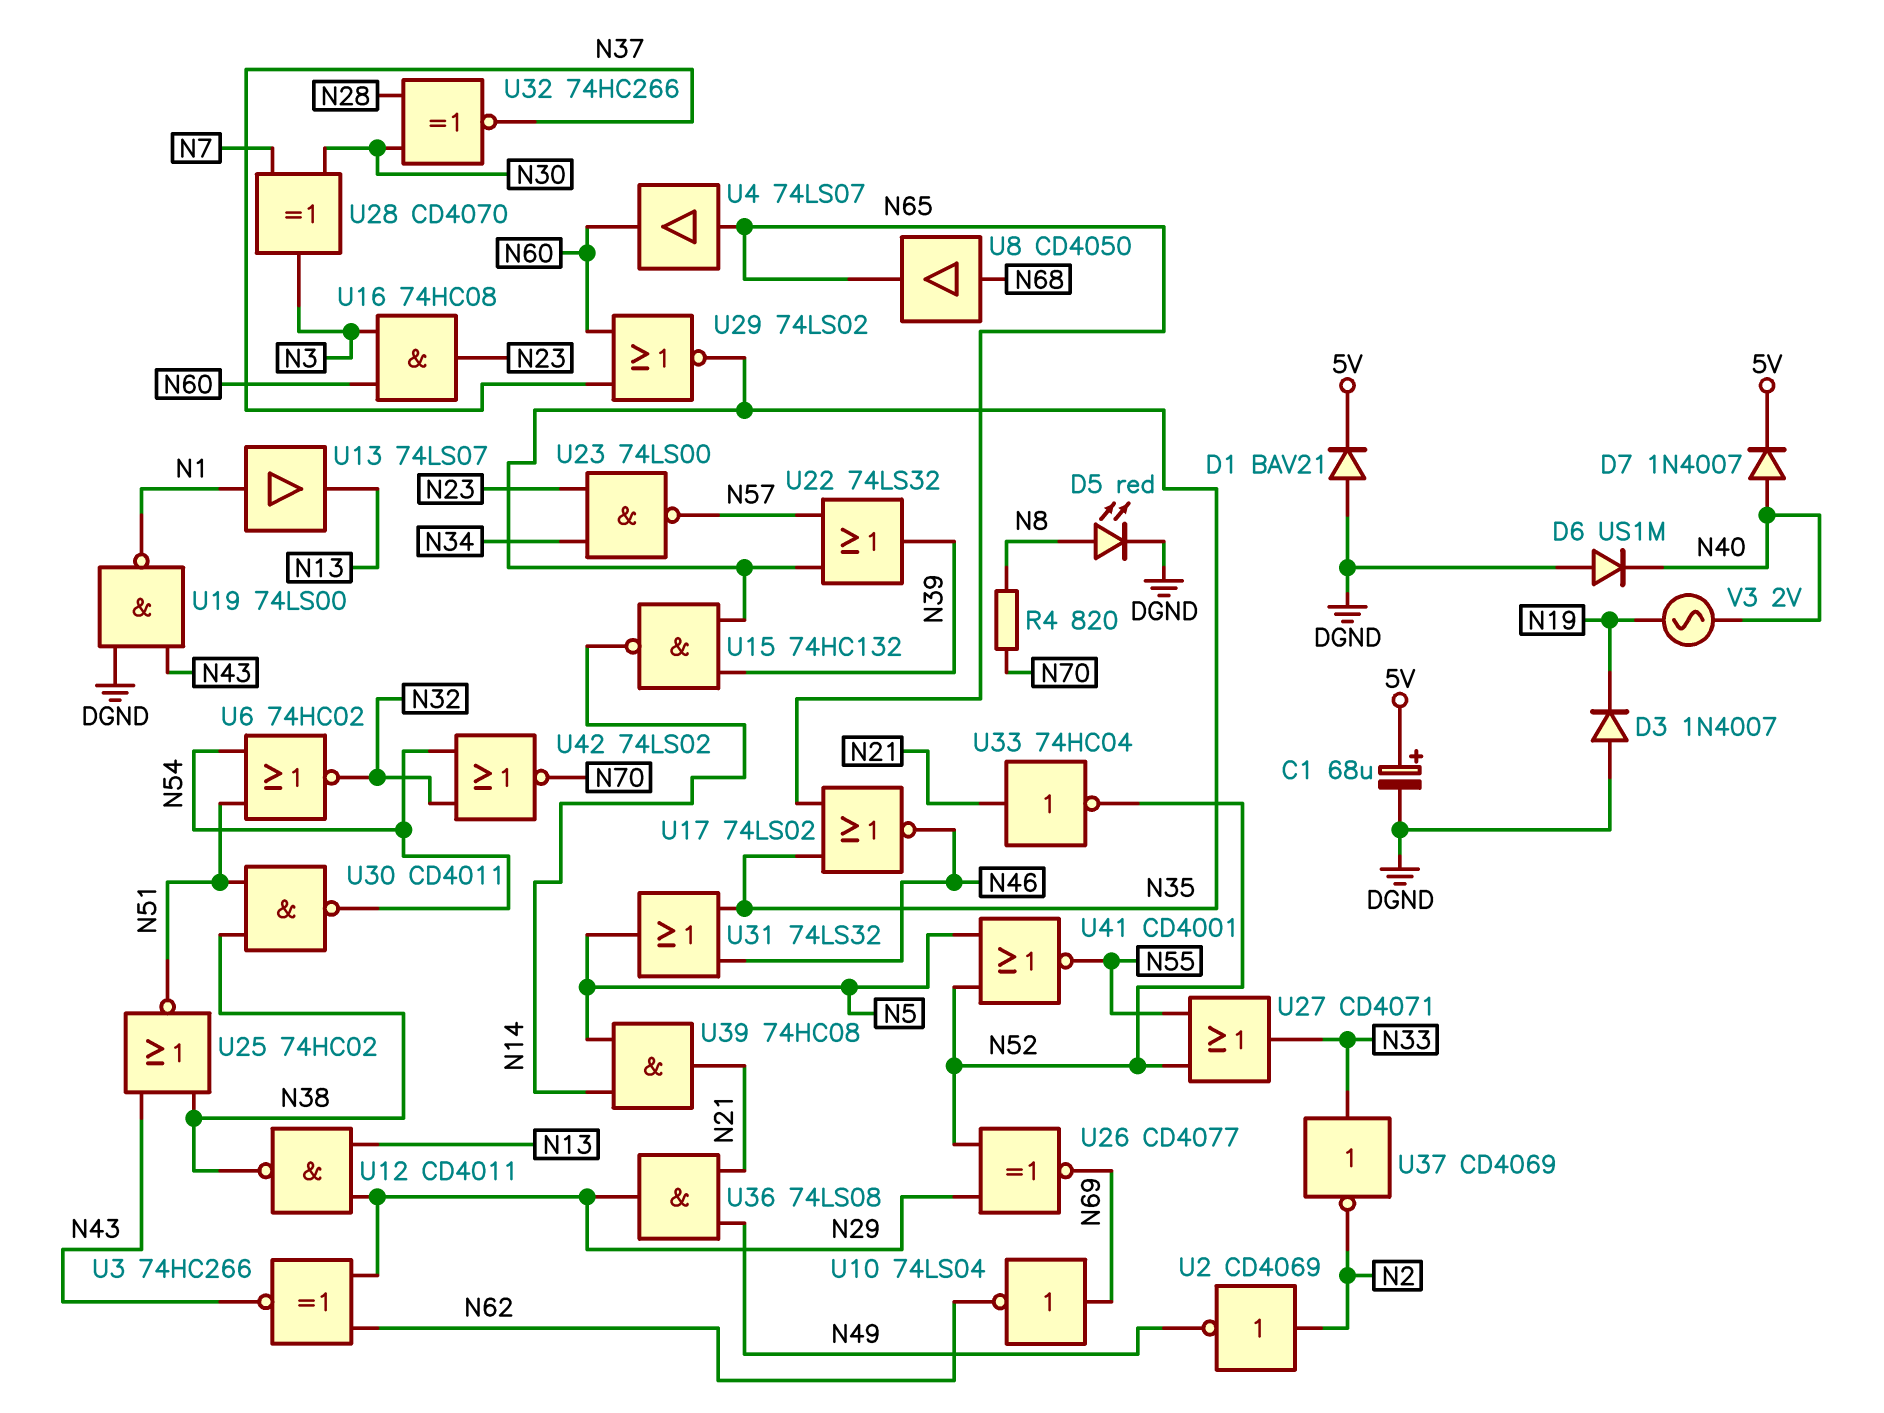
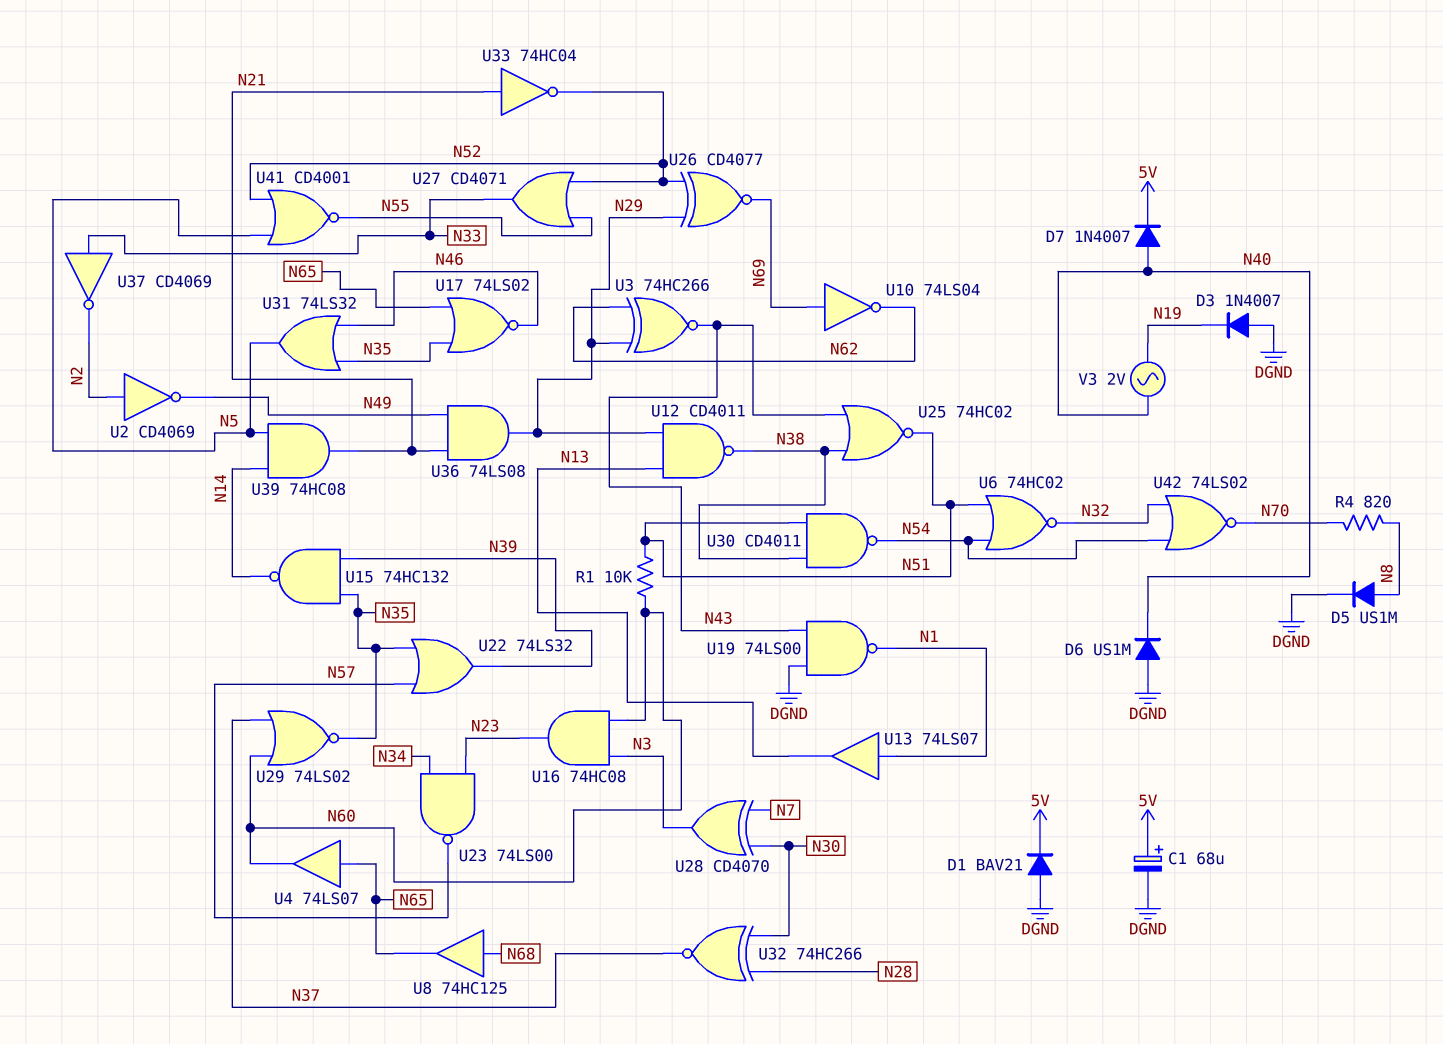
D5: LED red (A N8, K DGND) -> diode US1M (A N8, K DGND)
R1: none -> 10k (N51, N60)
U8: buffer CD4050 (in N68, out N65) -> buffer 74HC125 (in N68, out N65)

